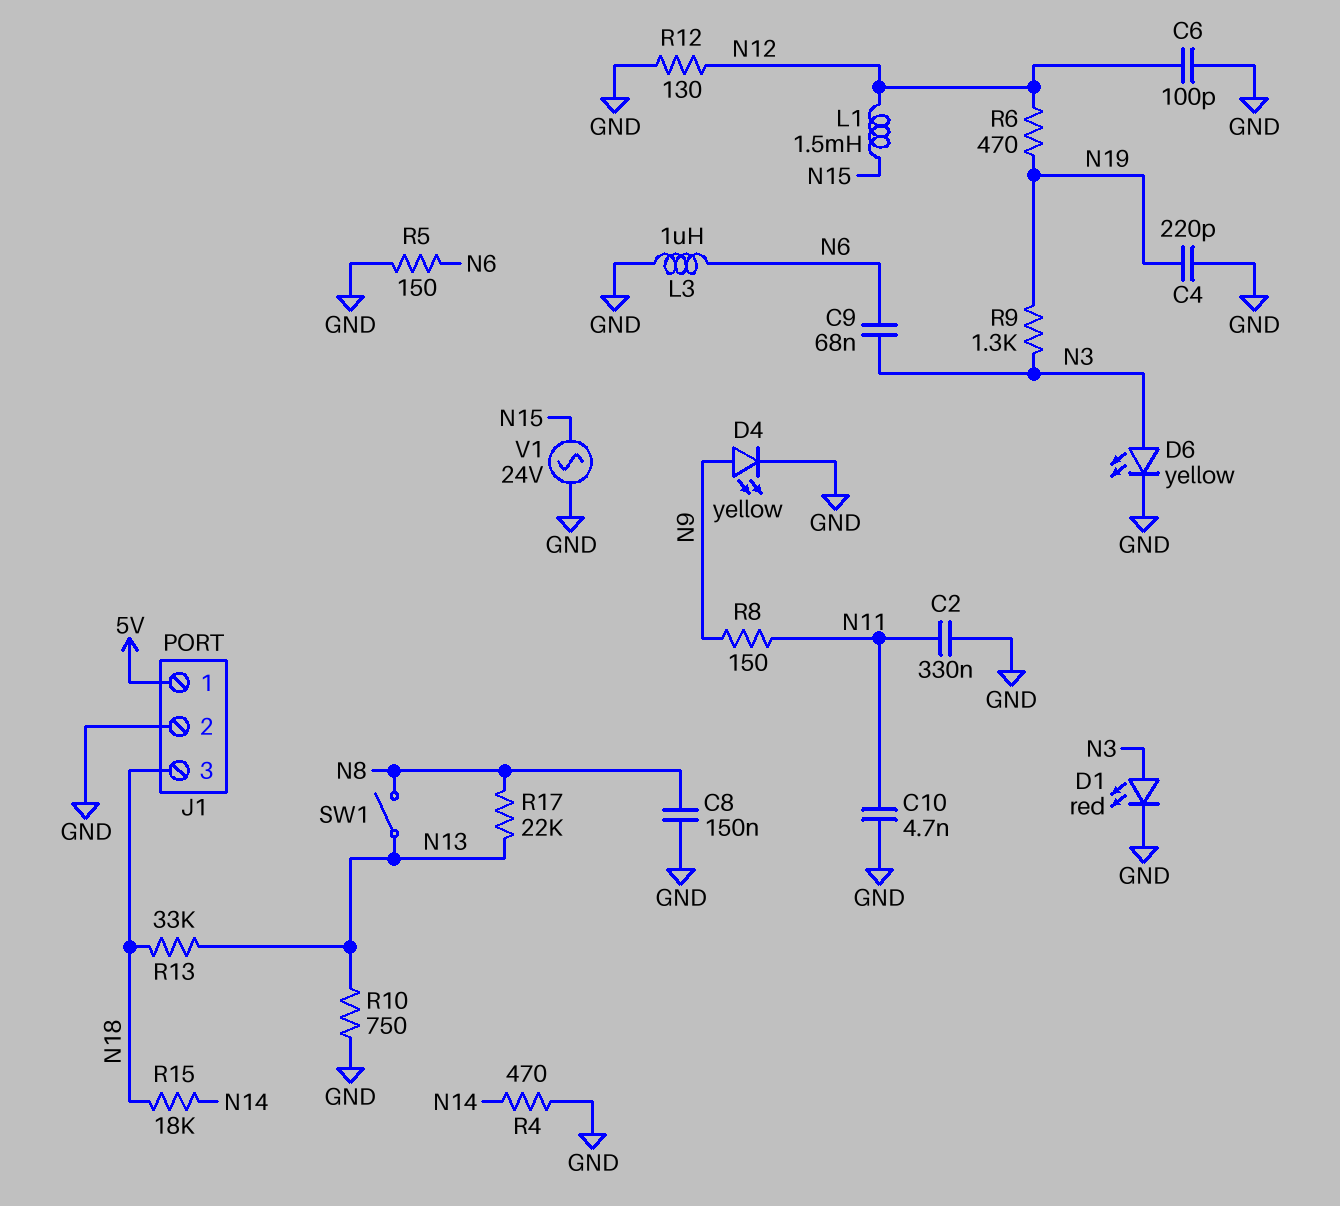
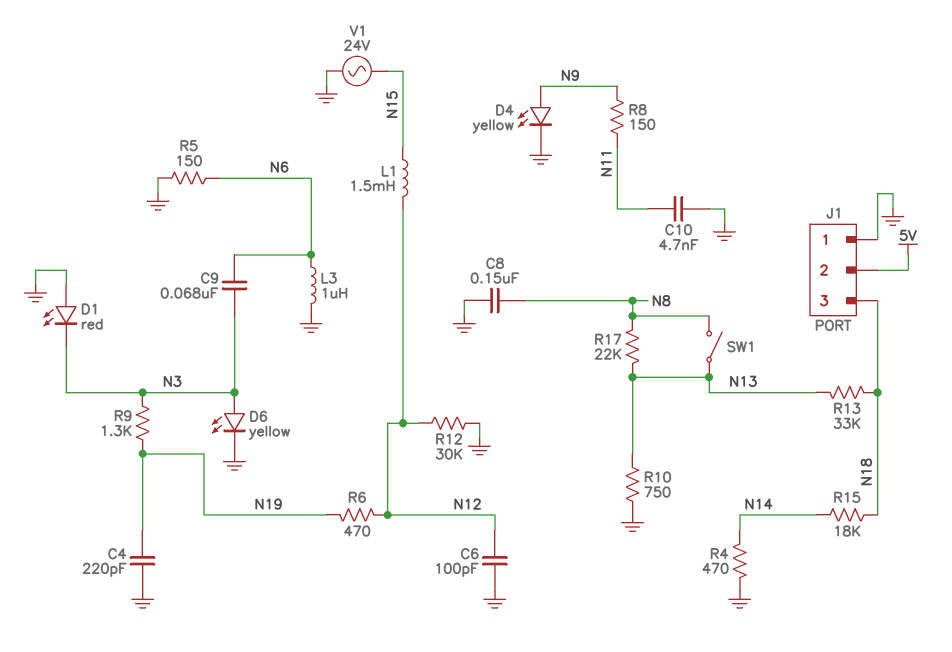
C2: 330nF (GND, N11) -> none
D1: LED red (A N3, K GND) -> LED red (A GND, K N3)
J1 pin 1: 5V -> GND
J1 pin 2: GND -> 5V
R12: 130 (GND, N12) -> 30k (GND, N12)

